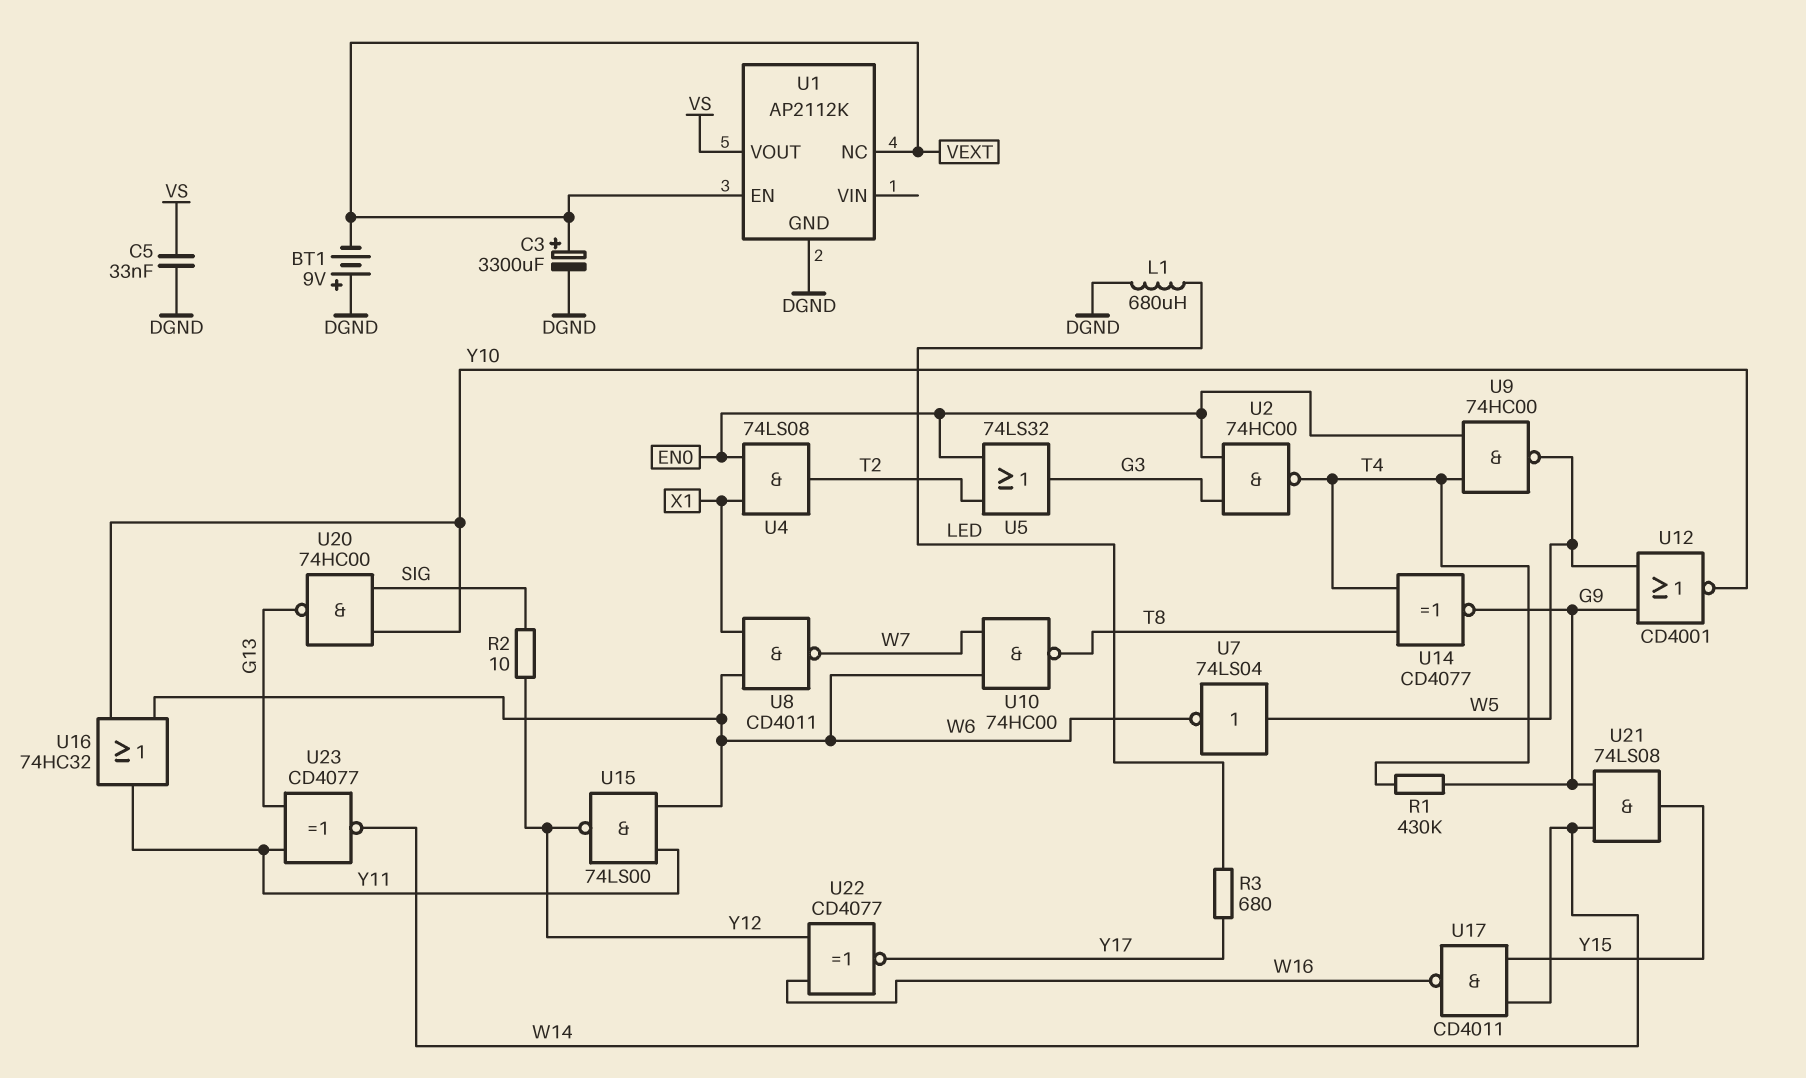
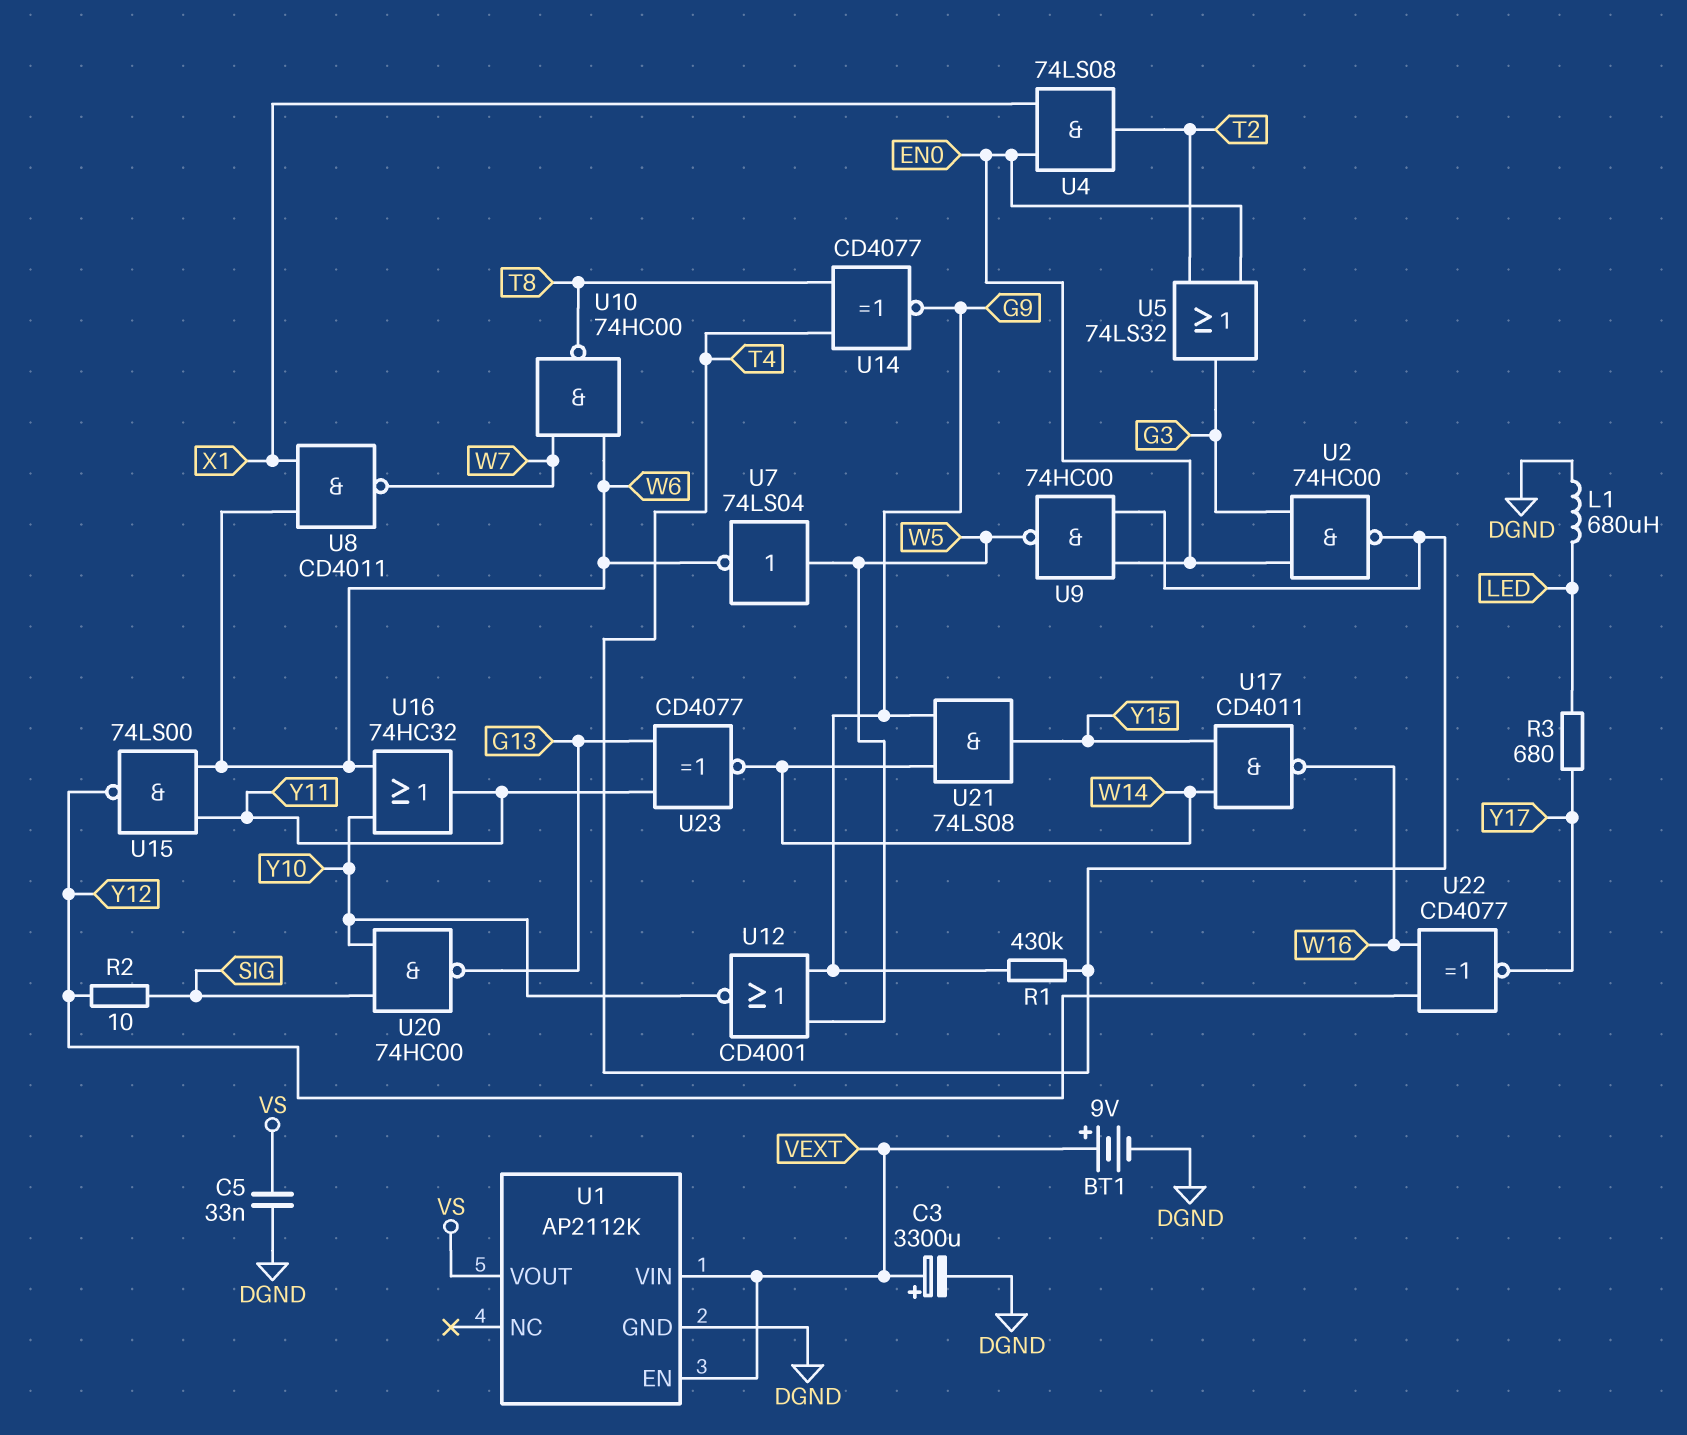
BT1: 9V (plus DGND, minus VEXT) -> 9V (plus VEXT, minus DGND)
U1 pin NC: VEXT -> none
U1 pin VIN: none -> VEXT

